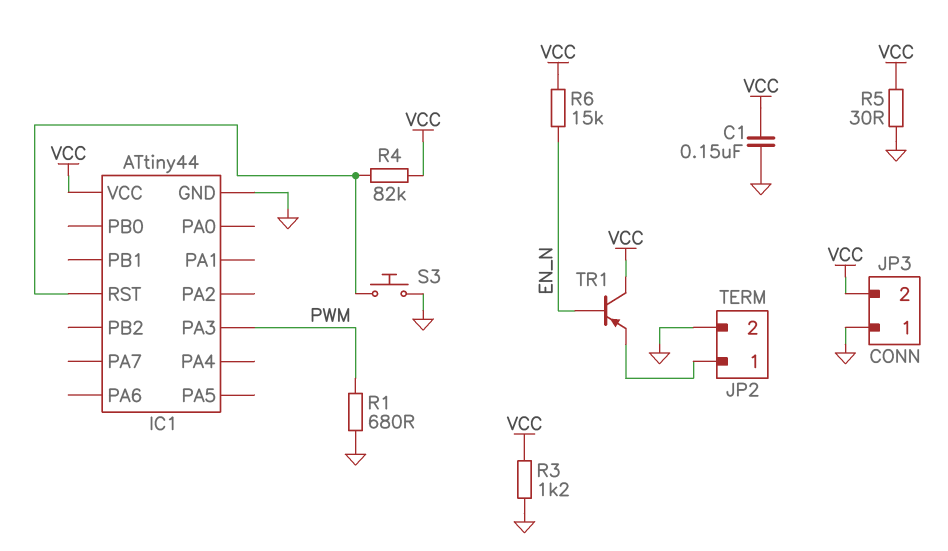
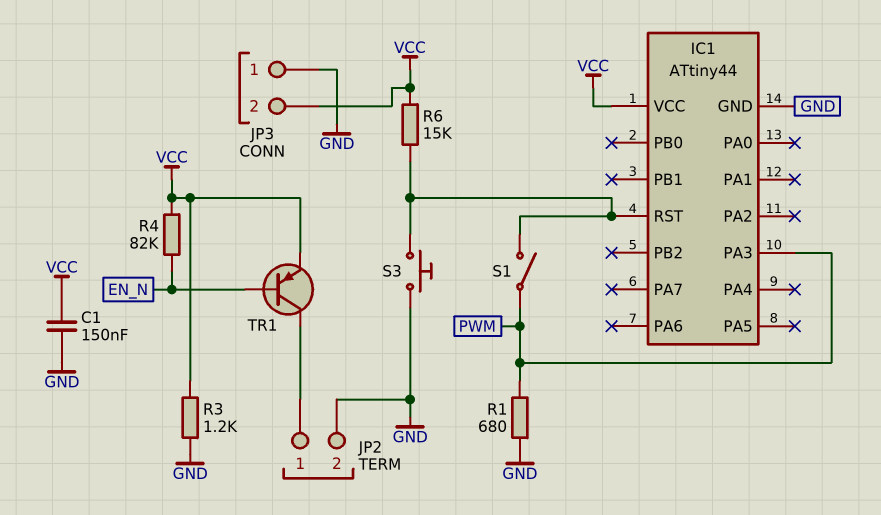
R4: 82k (IC1/RST, VCC) -> 82k (EN_N, VCC)
R5: 30 (GND, VCC) -> none
R6: 15k (EN_N, VCC) -> 15k (IC1/RST, VCC)
S1: none -> switch (IC1/RST, PWM)
TR1: PNP (B EN_N, C VCC, E JP2/1) -> PNP (B EN_N, C JP2/1, E VCC)

